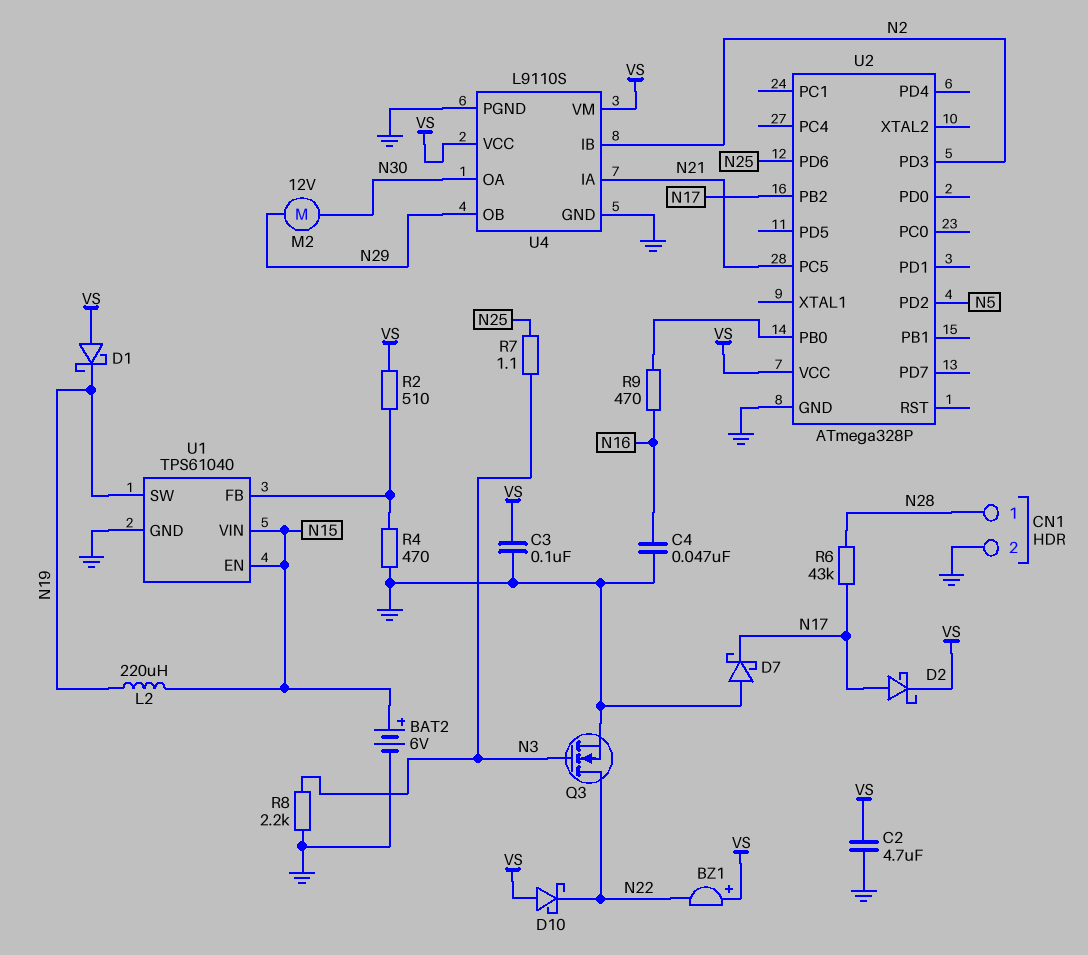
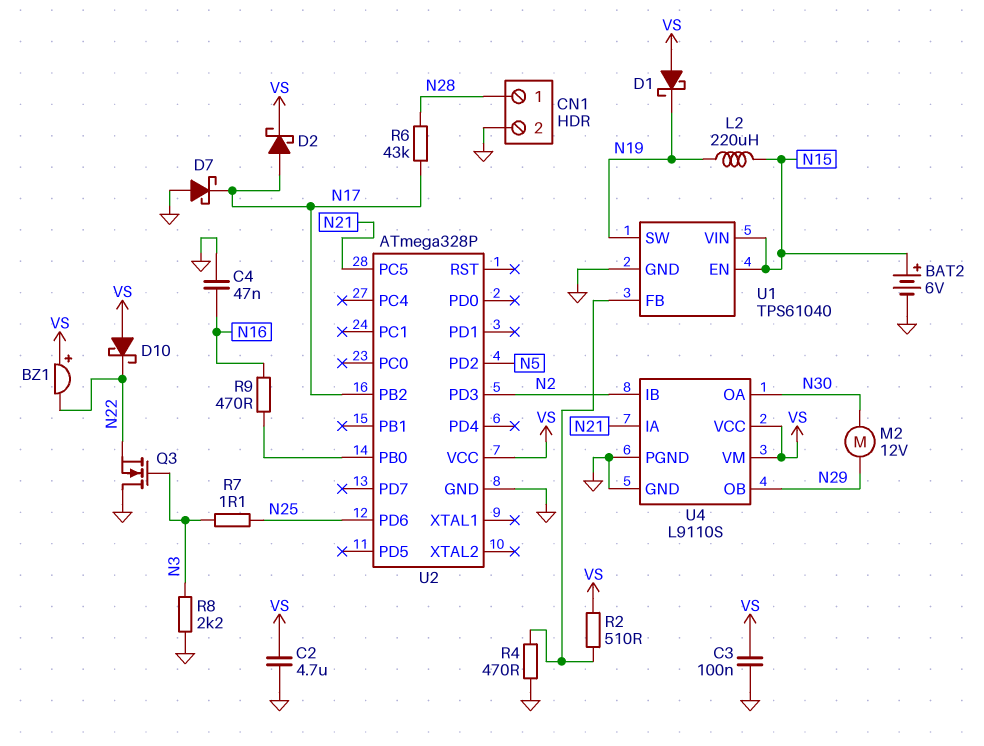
Q3: NMOS (G N3, D N22, S GND) -> NMOS (G N3, D GND, S N22)

